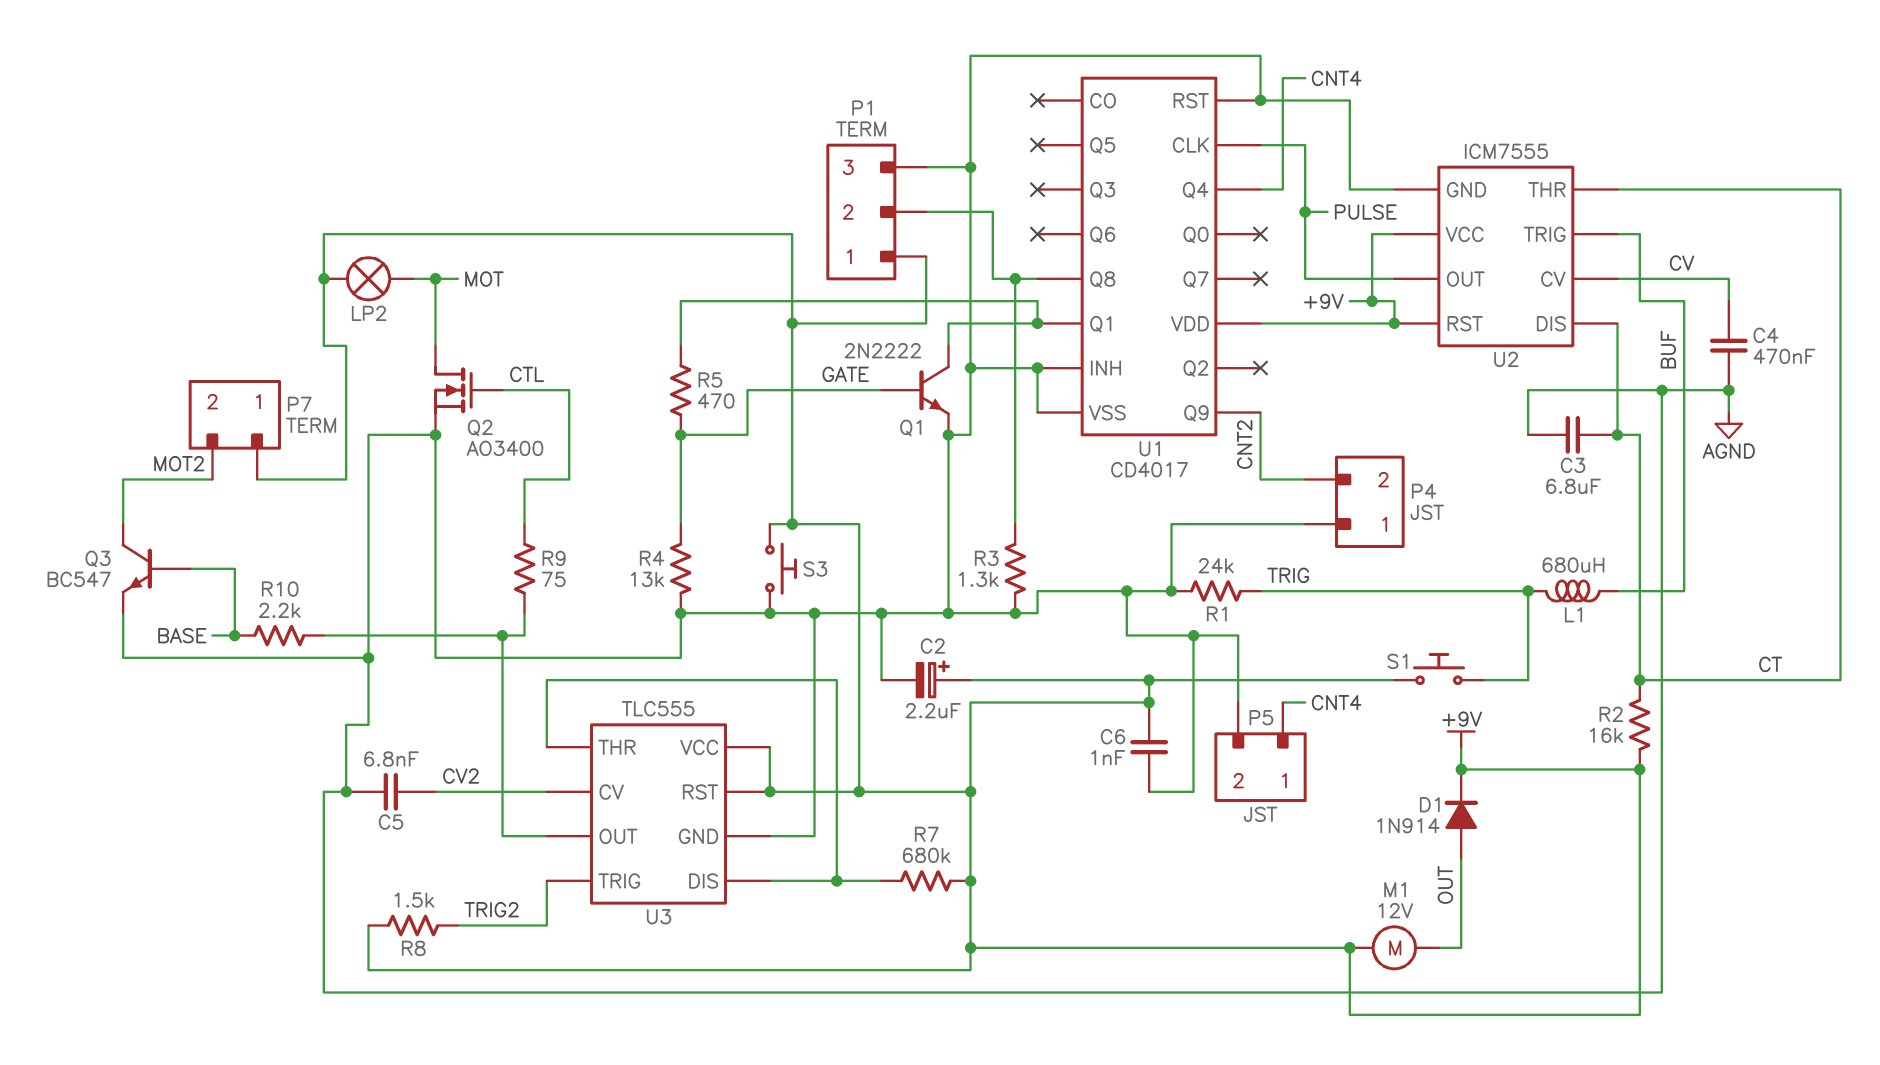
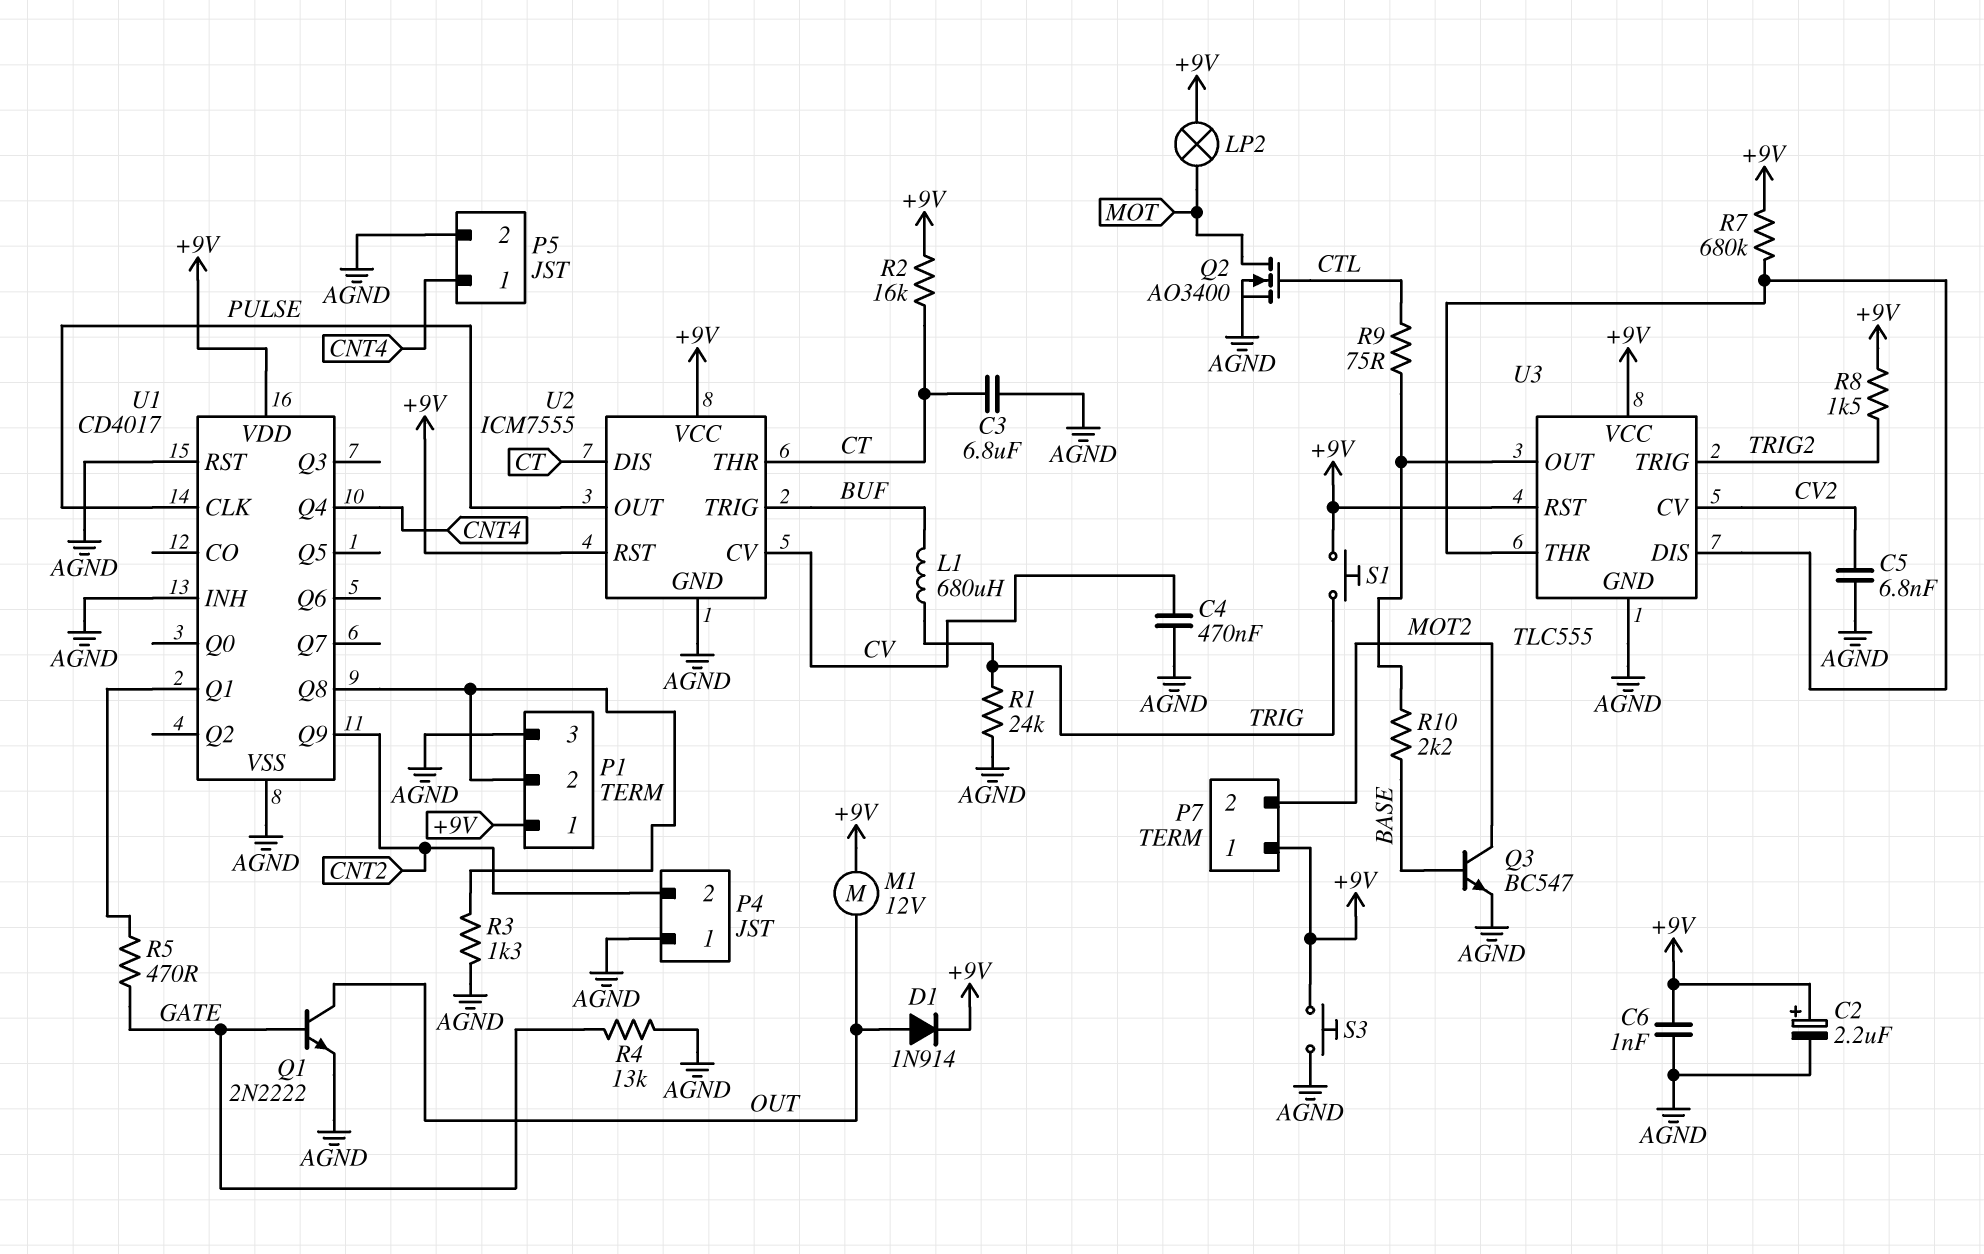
Q1: NPN 2N2222 (B GATE, C U1/Q1, E AGND) -> NPN 2N2222 (B GATE, C OUT, E AGND)

